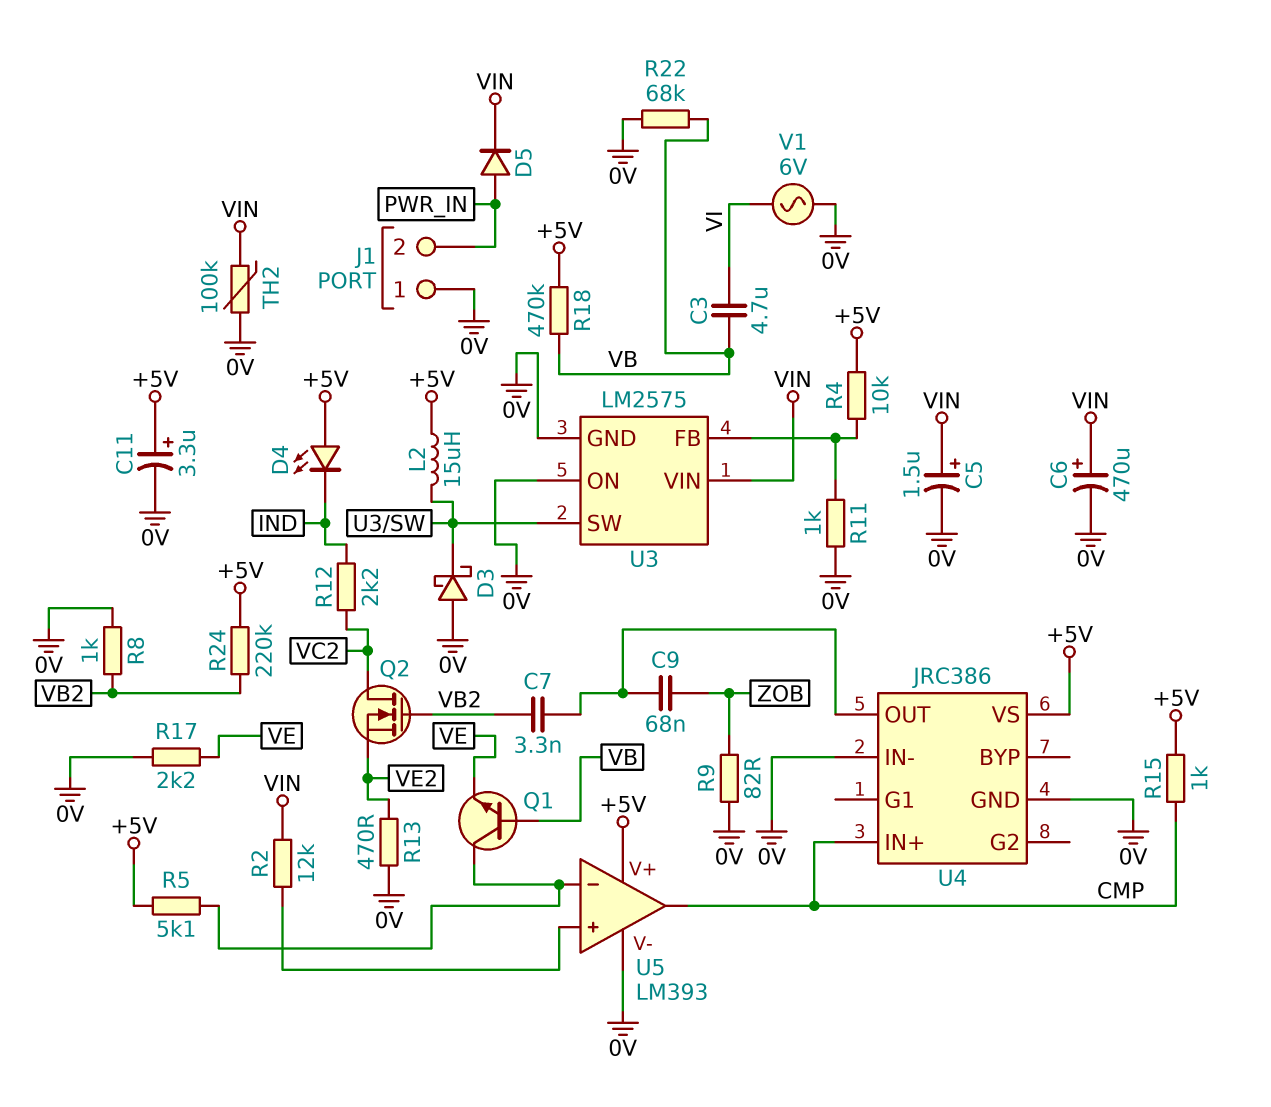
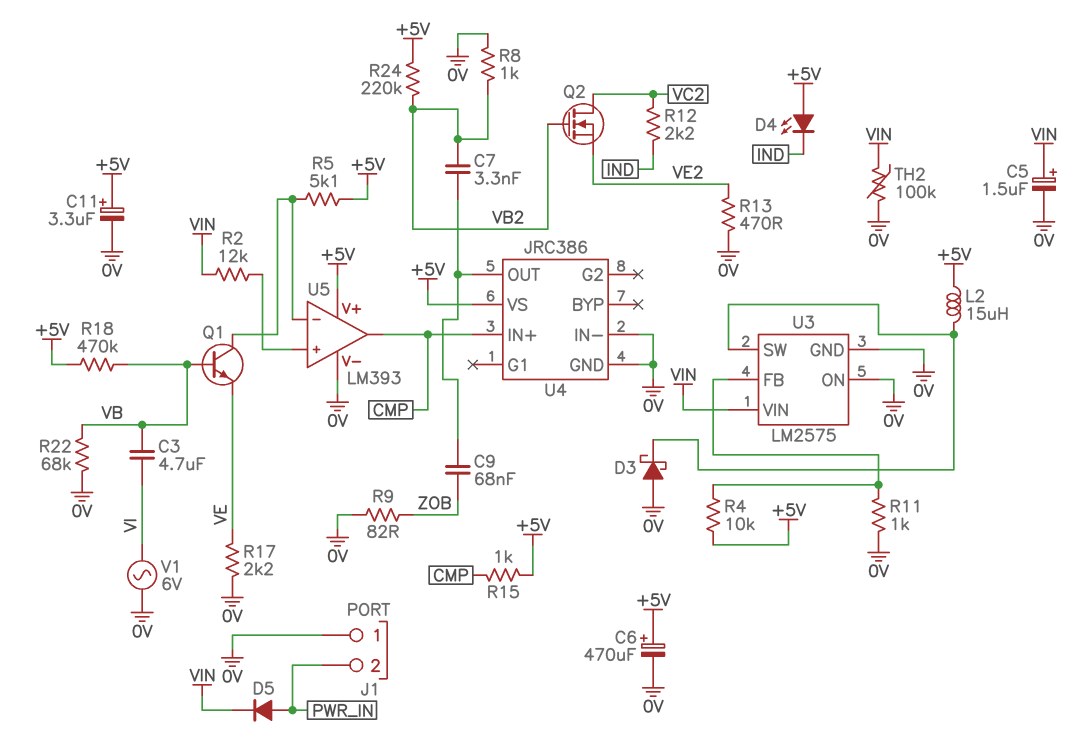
C6: 470uF (plus VIN, minus 0V) -> 470uF (plus +5V, minus 0V)

